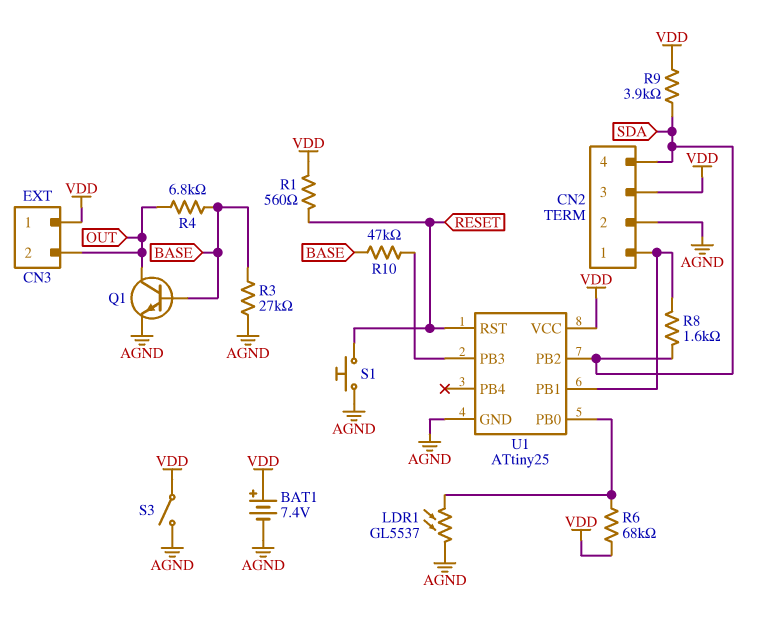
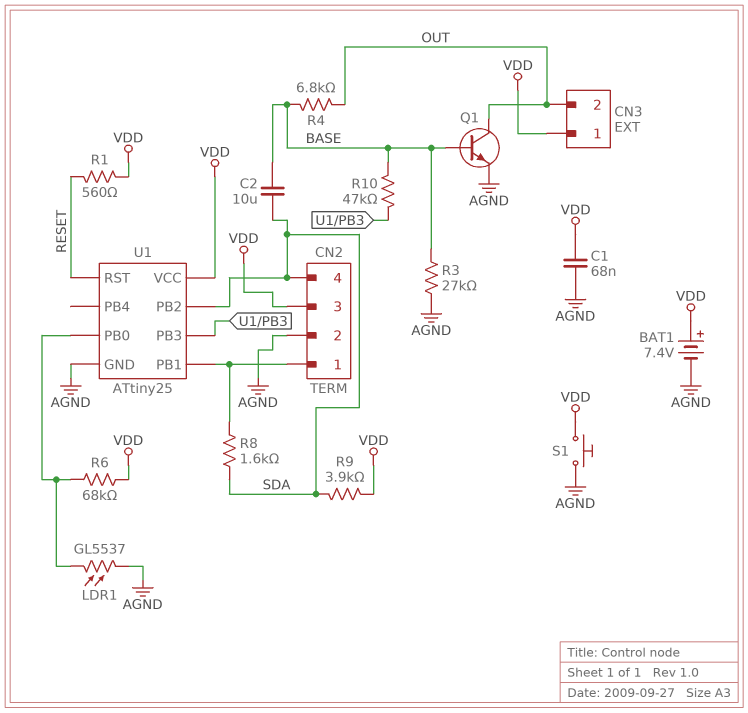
C1: none -> 68nF (AGND, VDD)
C2: none -> 10uF (BASE, SDA)
S1: button (AGND, RESET) -> button (AGND, VDD)
S3: switch (AGND, VDD) -> none

